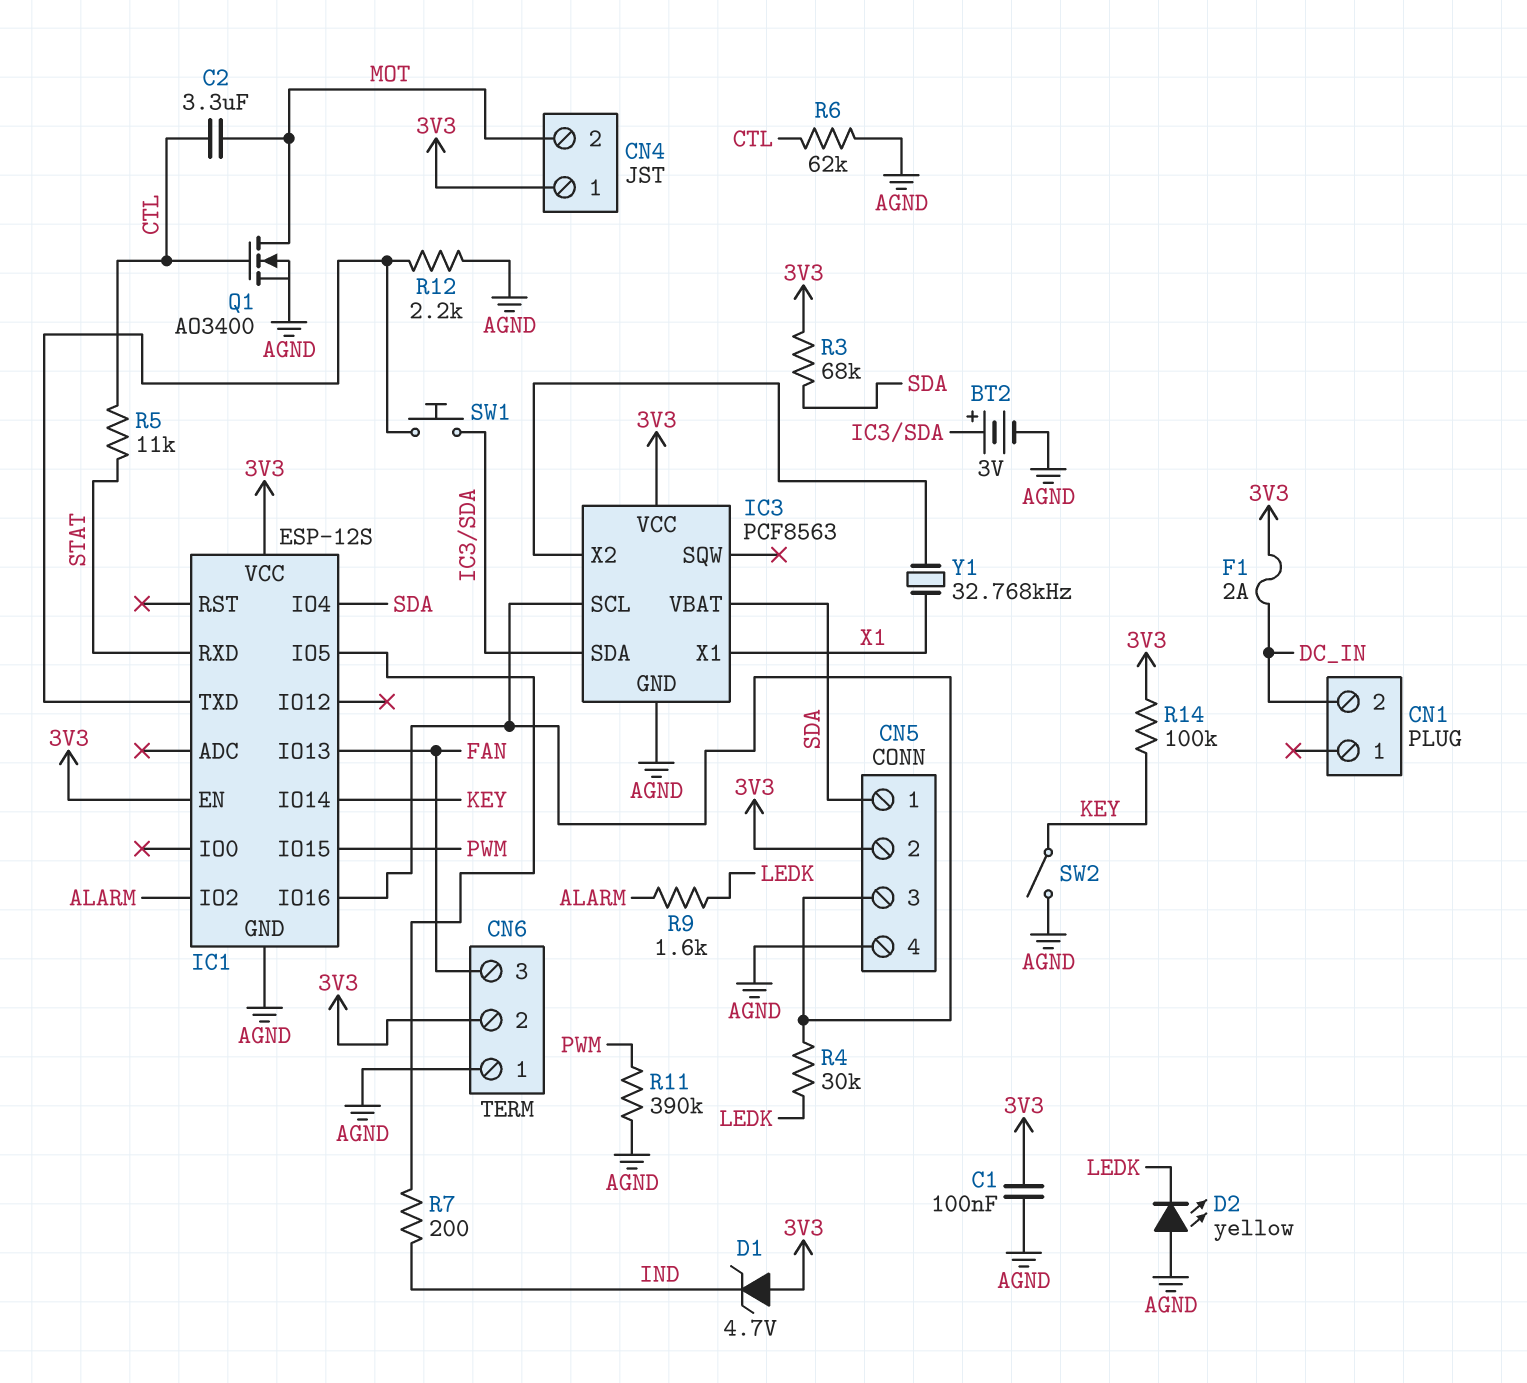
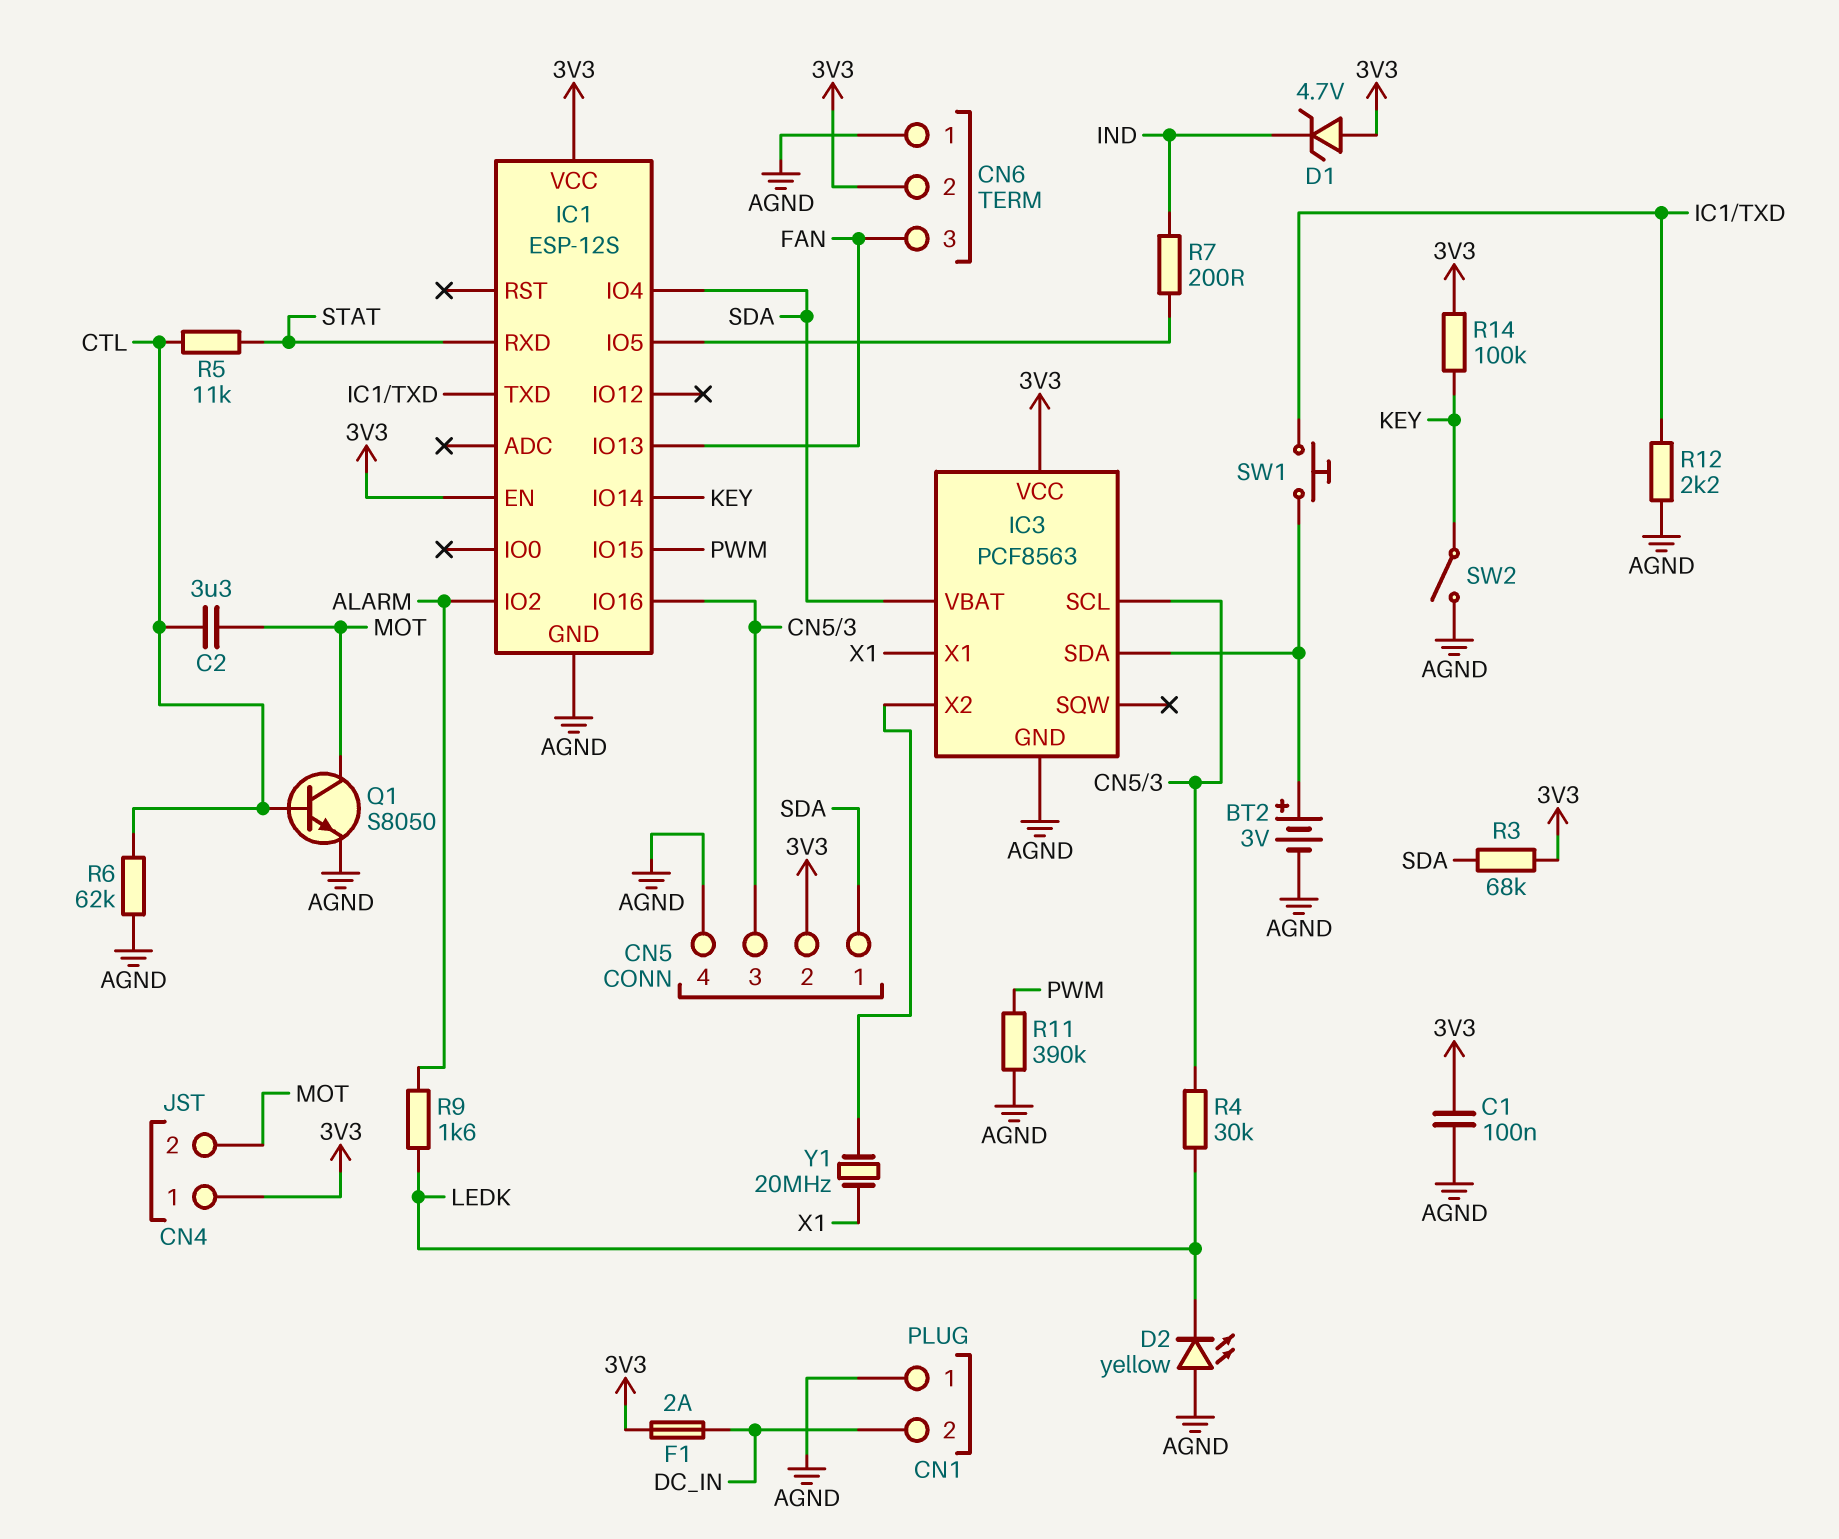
CN1 pin 1: none -> AGND
Q1: NMOS AO3400 (G CTL, D MOT, S AGND) -> NPN S8050 (B CTL, C MOT, E AGND)
Y1: 32.768kHz (IC3/X2, X1) -> 20MHz (IC3/X2, X1)

